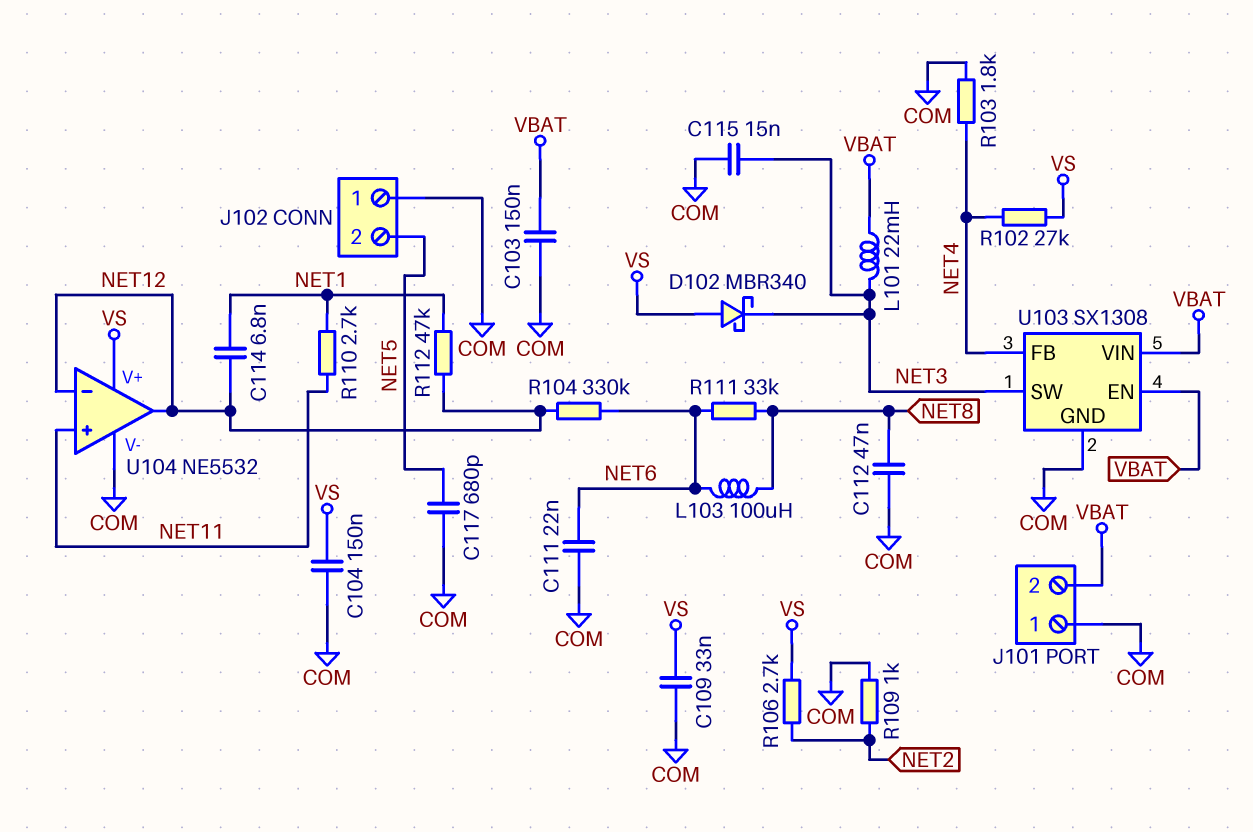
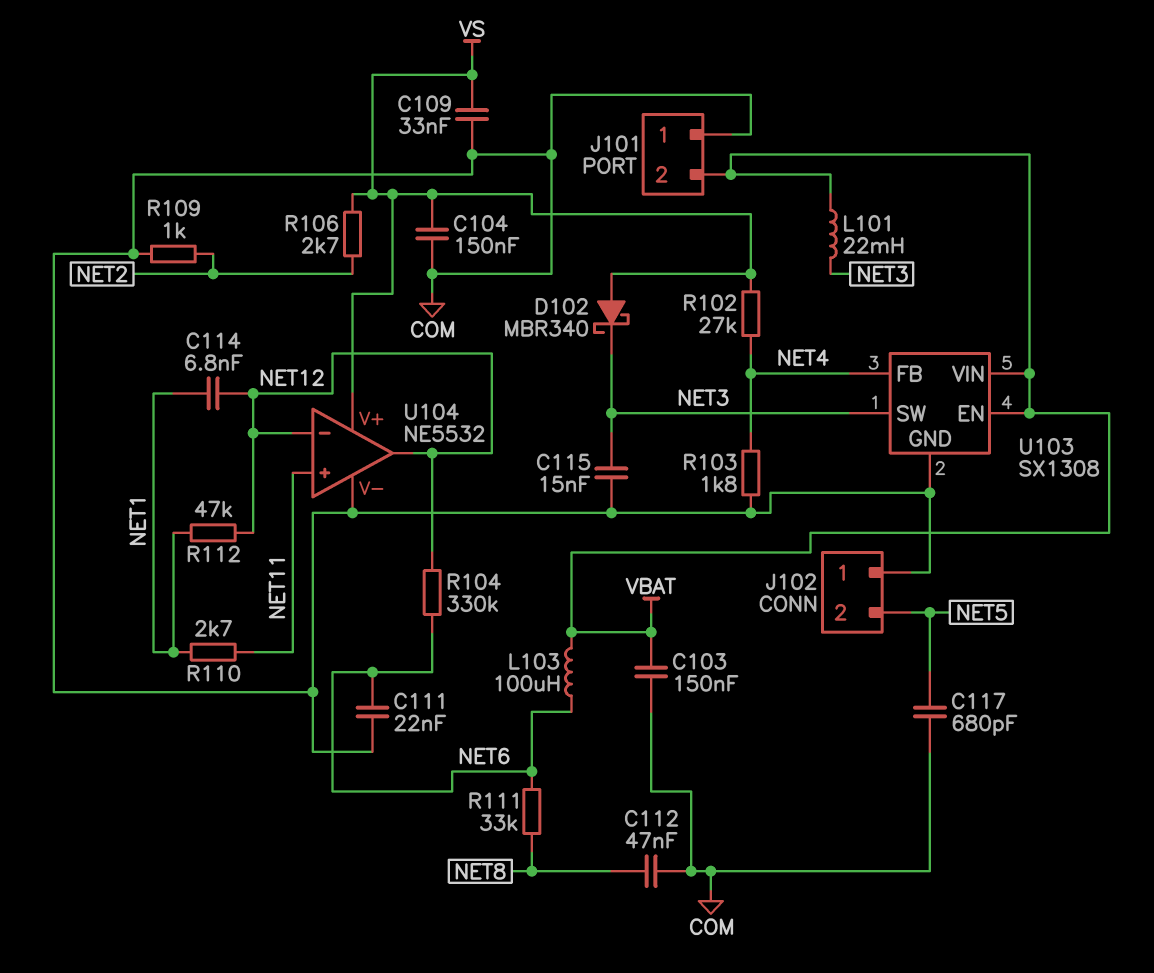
L103: 100uH (NET6, NET8) -> 100uH (NET6, VBAT)

